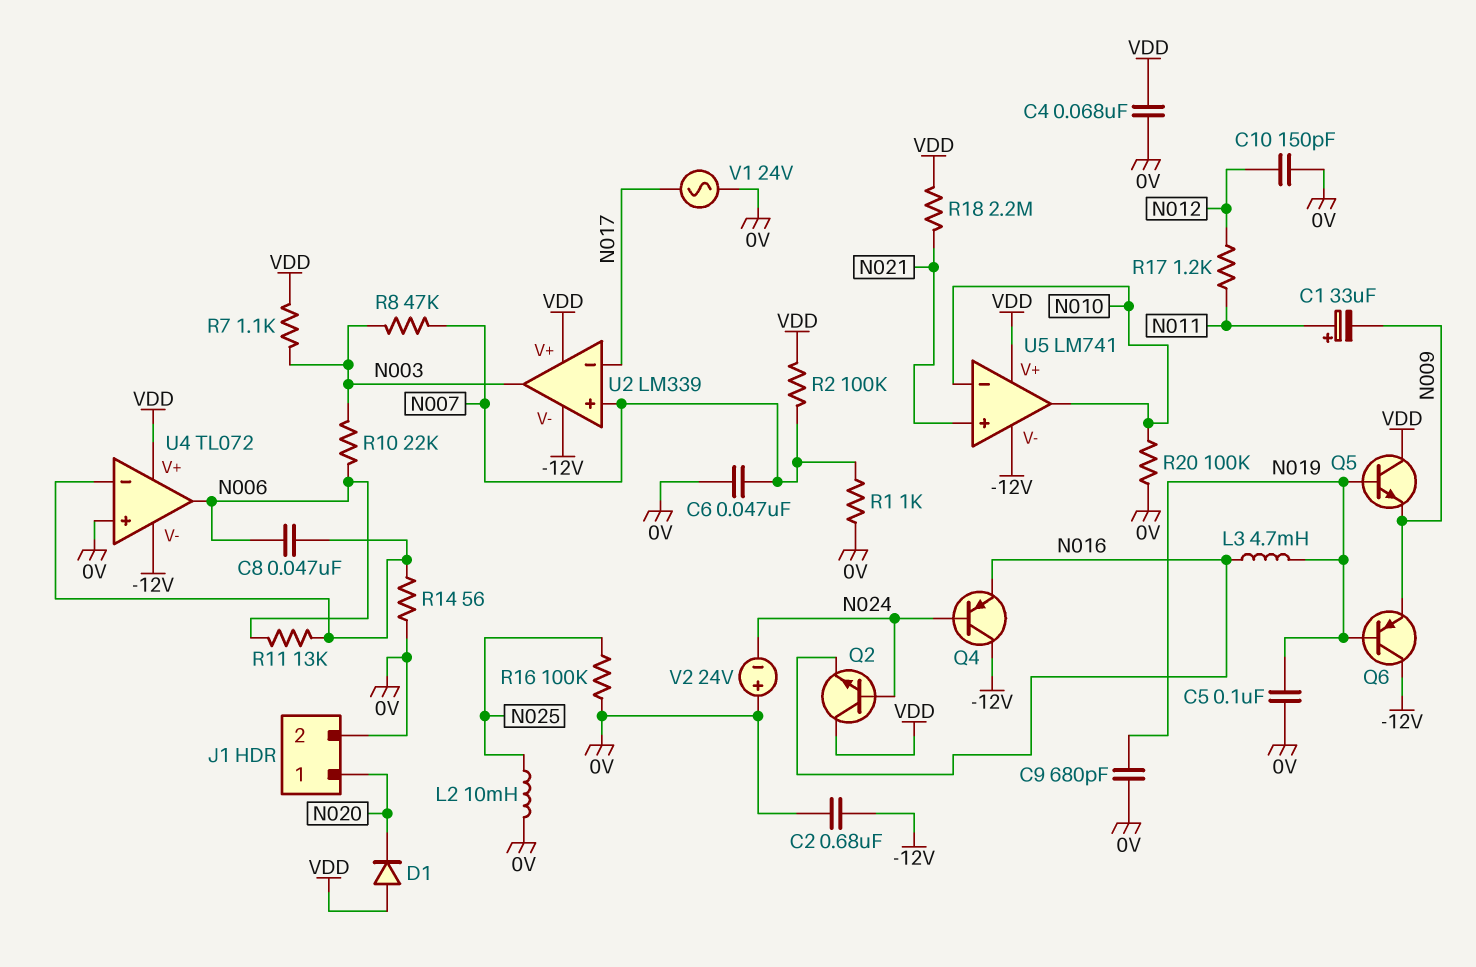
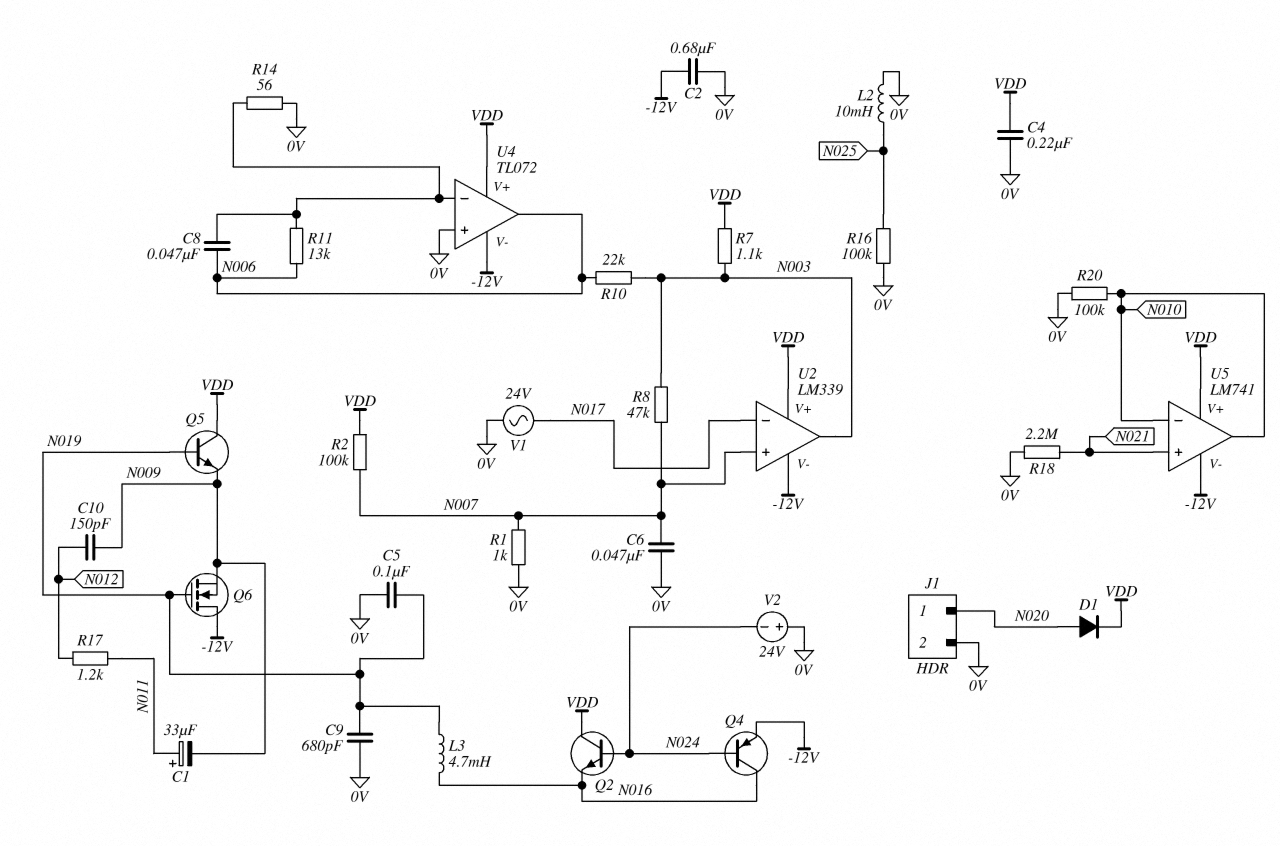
C4: 68nF (0V, VDD) -> 220nF (0V, VDD)
C10: 150pF (0V, N012) -> 150pF (N009, N012)
D1: diode (A VDD, K N020) -> diode (A N020, K VDD)
Q4: PNP (B N024, C -12V, E N016) -> PNP (B N024, C N016, E -12V)
Q6: PNP (B N019, C -12V, E N009) -> NMOS (G N019, D -12V, S N009)
R18: 2.2M (N021, VDD) -> 2.2M (0V, N021)

